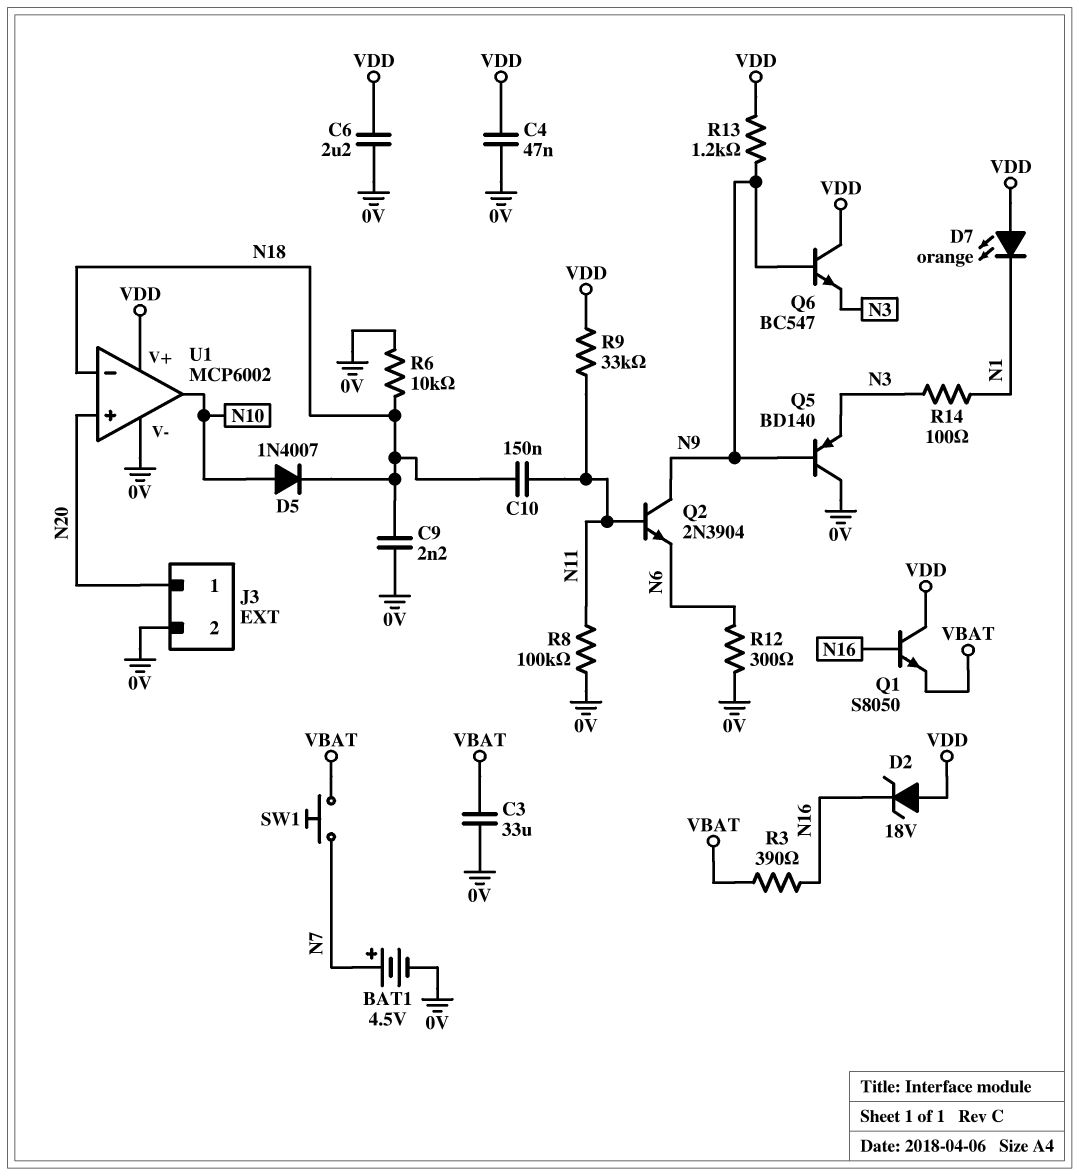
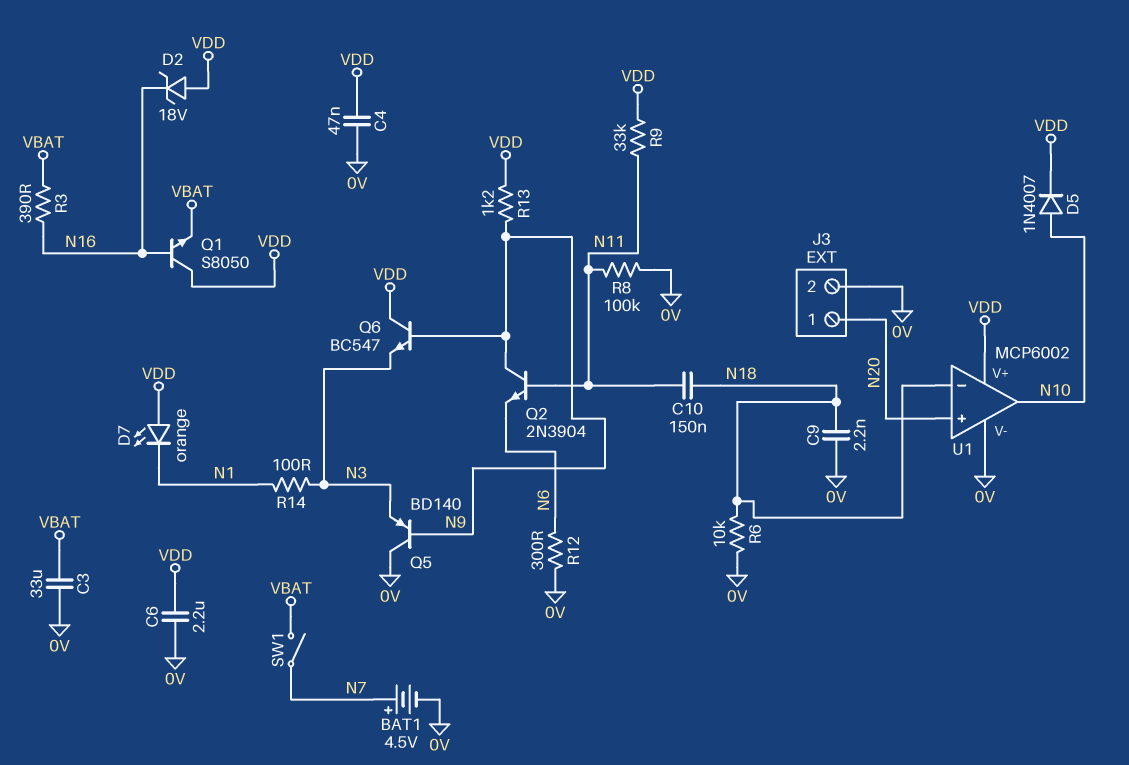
D5: diode 1N4007 (A N10, K N18) -> diode 1N4007 (A N10, K VDD)
SW1: button (N7, VBAT) -> switch (N7, VBAT)

